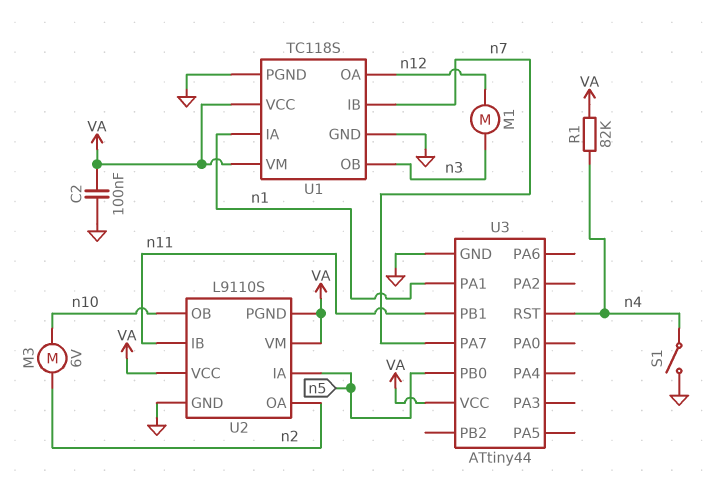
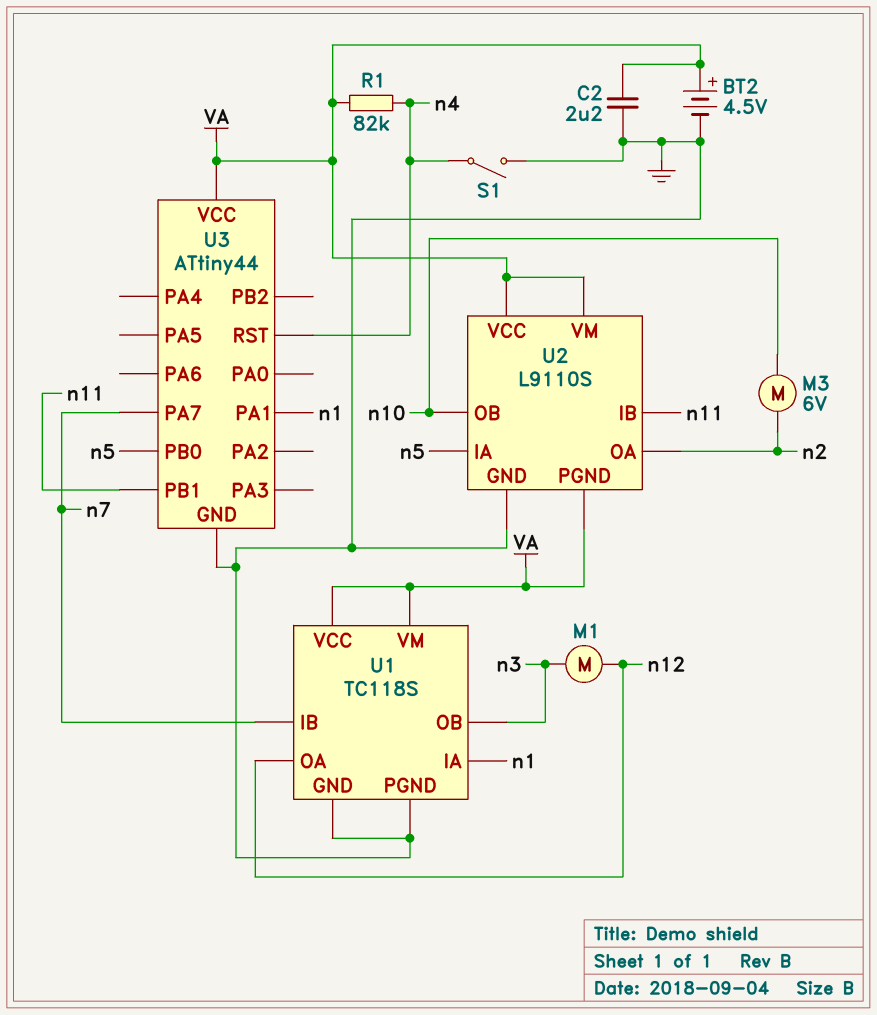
BT2: none -> 4.5V (plus VA, minus GND)
C2: 100nF (GND, VA) -> 2.2uF (GND, VA)

